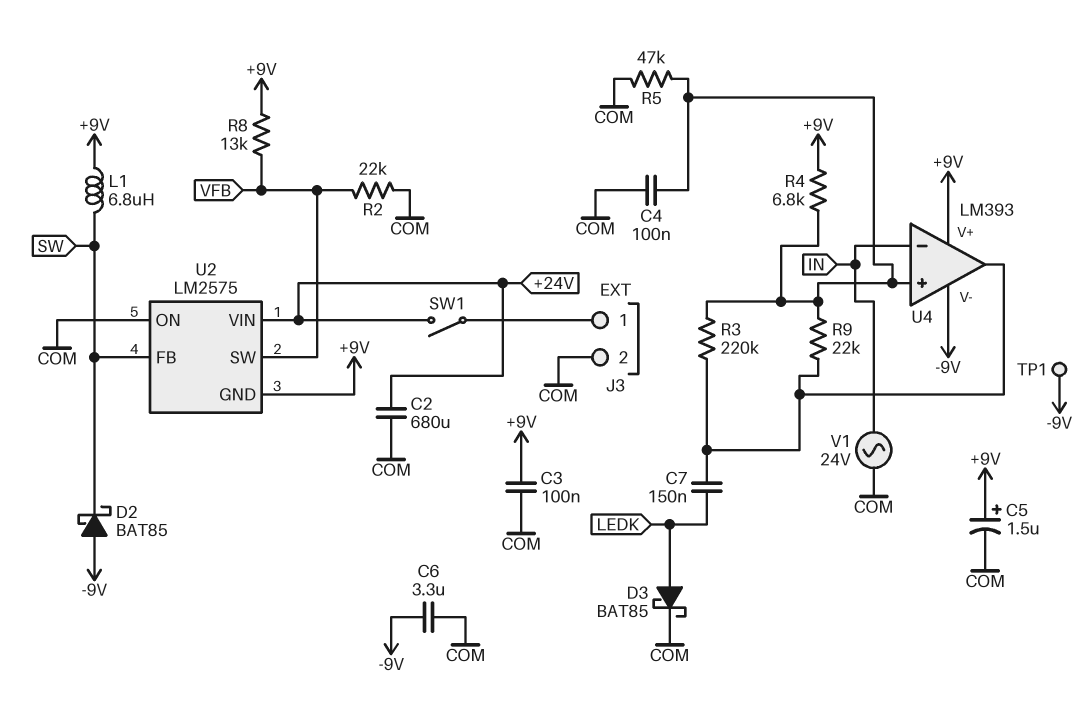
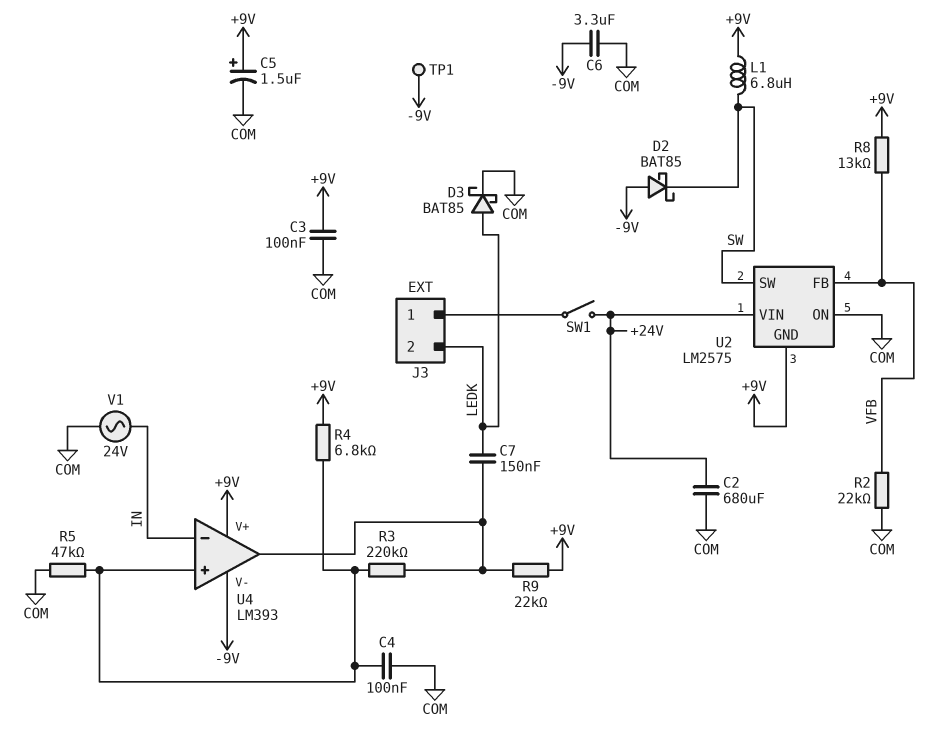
J3 pin 2: COM -> LEDK
R9: 22k (U4/in+, U4/out) -> 22k (+9V, U4/out)
U2 pin FB: SW -> VFB
U2 pin SW: VFB -> SW

